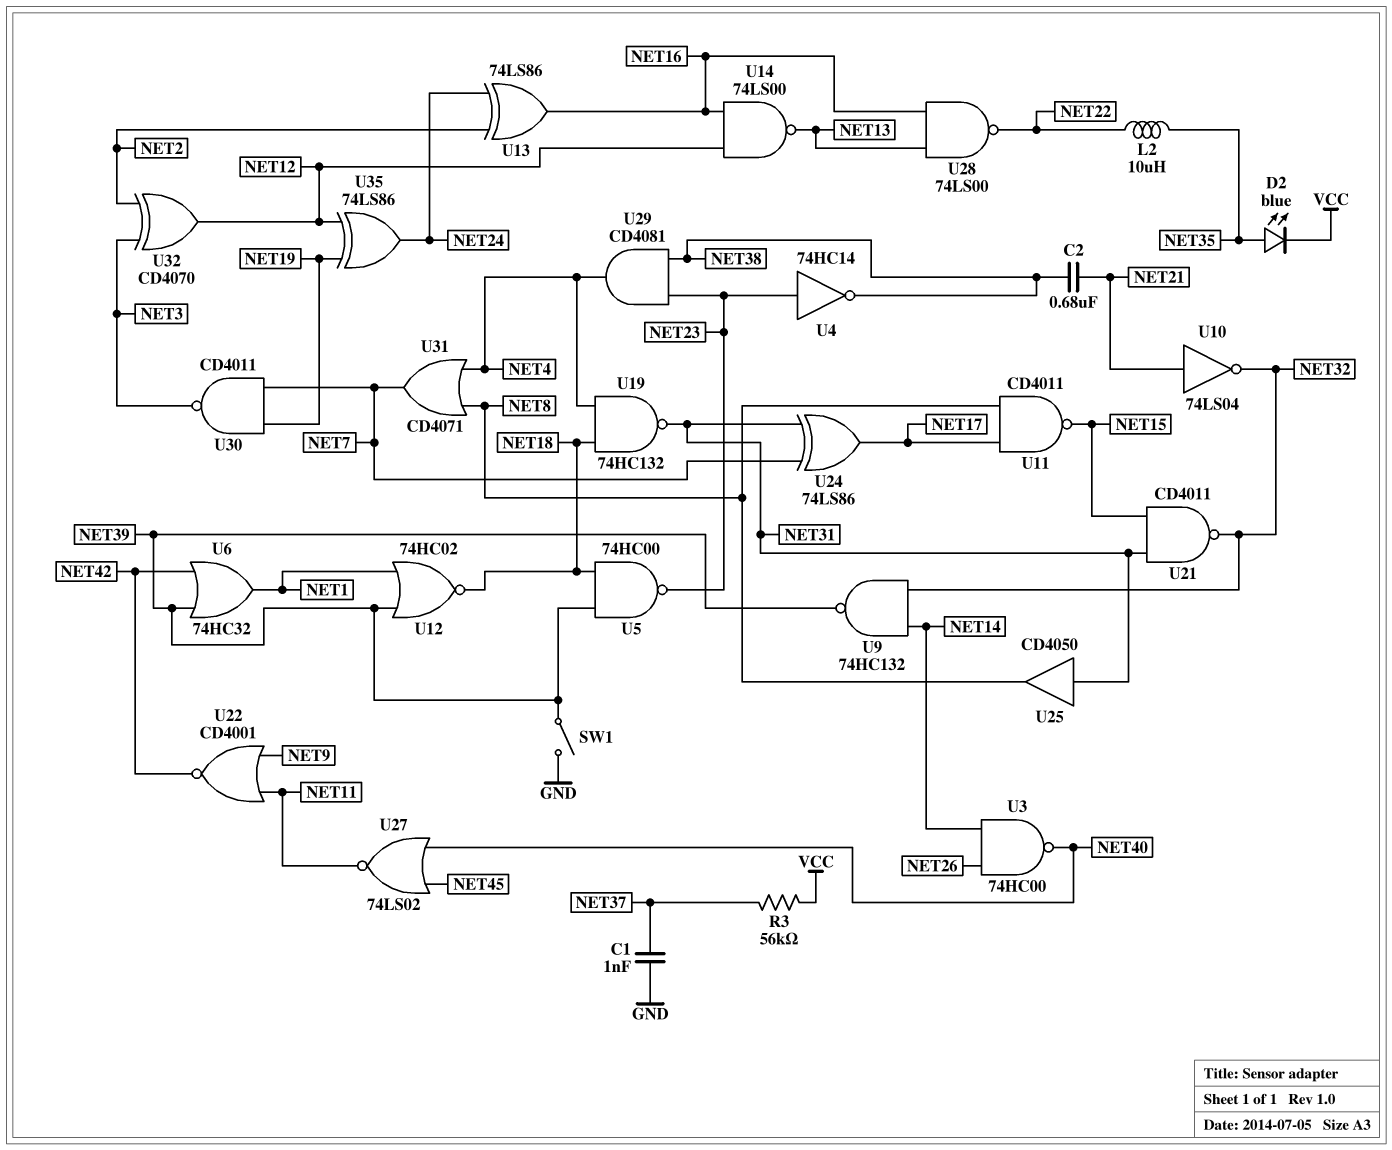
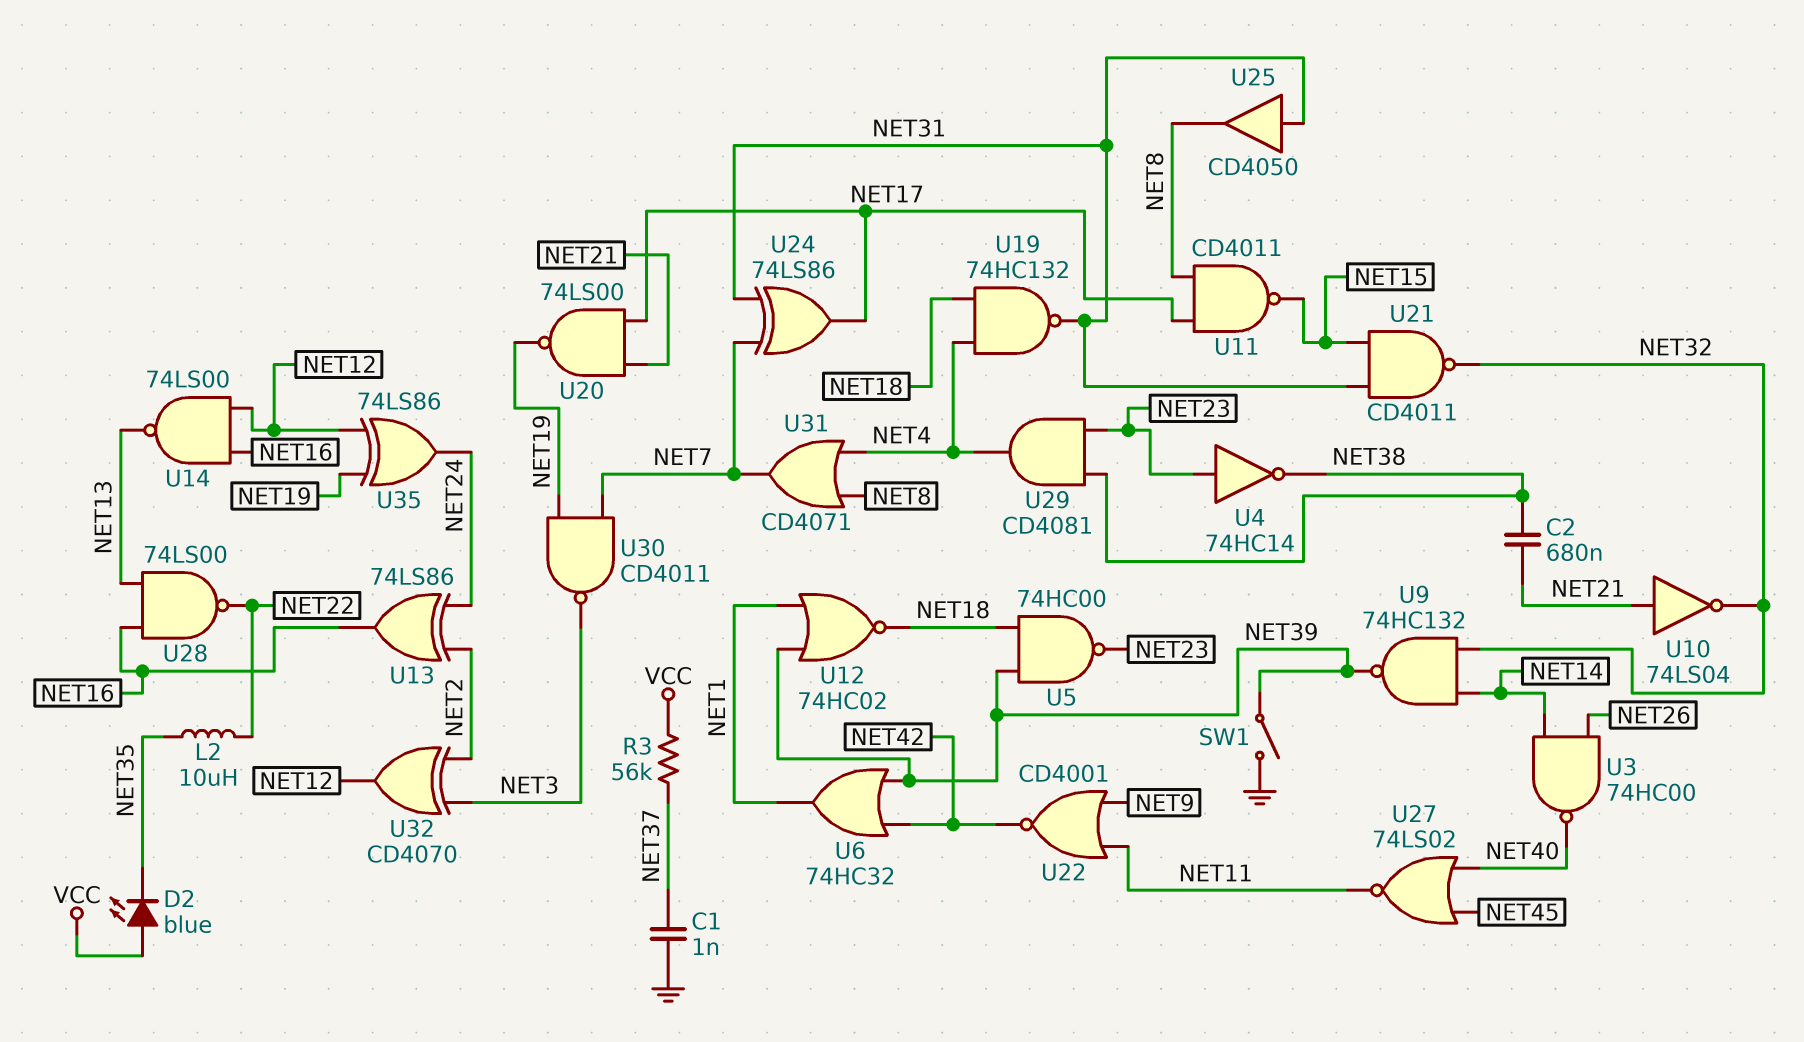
D2: LED blue (A NET35, K VCC) -> LED blue (A VCC, K NET35)
U20: none -> NAND 74LS00 (in NET17, in NET21, out NET19)

